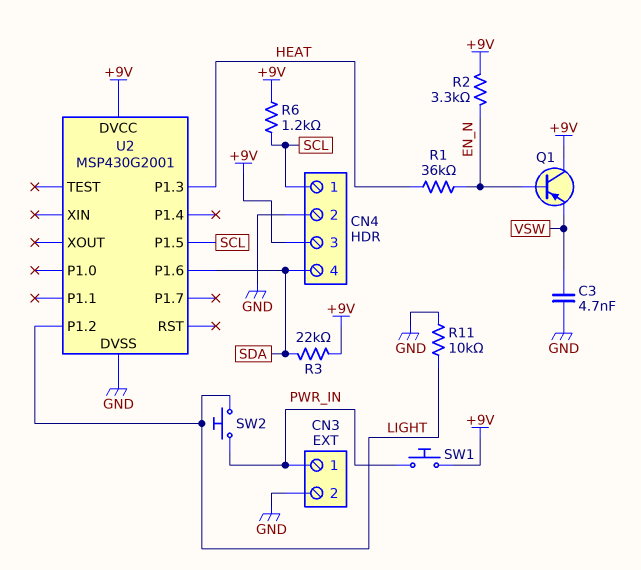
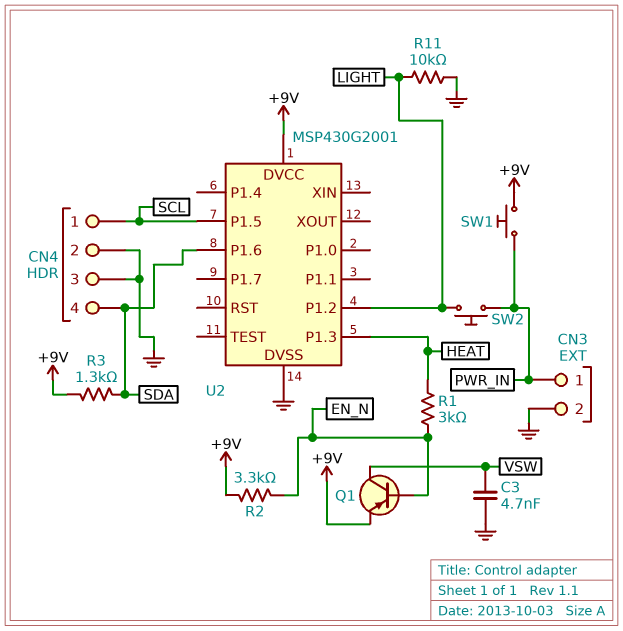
CN4 pin 3: +9V -> GND
Q1: PNP (B EN_N, C +9V, E VSW) -> PNP (B EN_N, C VSW, E +9V)
R1: 36k (EN_N, HEAT) -> 3k (EN_N, HEAT)
R3: 22k (+9V, SDA) -> 1.3k (+9V, SDA)
R6: 1.2k (+9V, SCL) -> none

